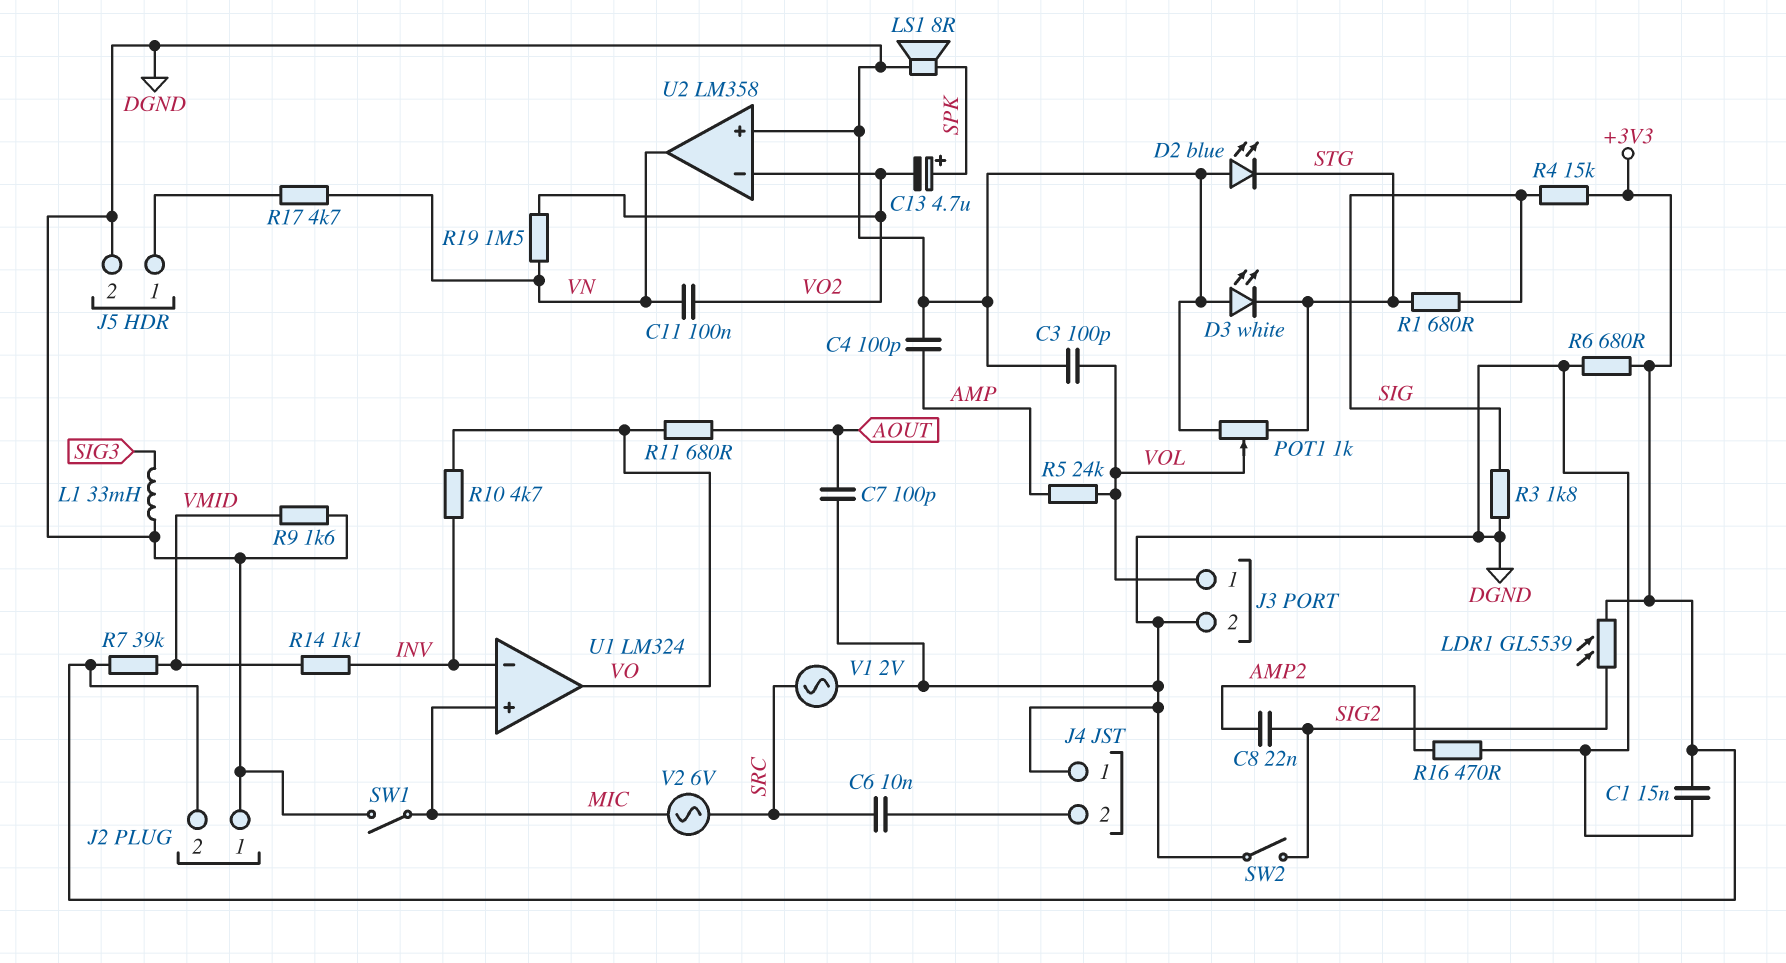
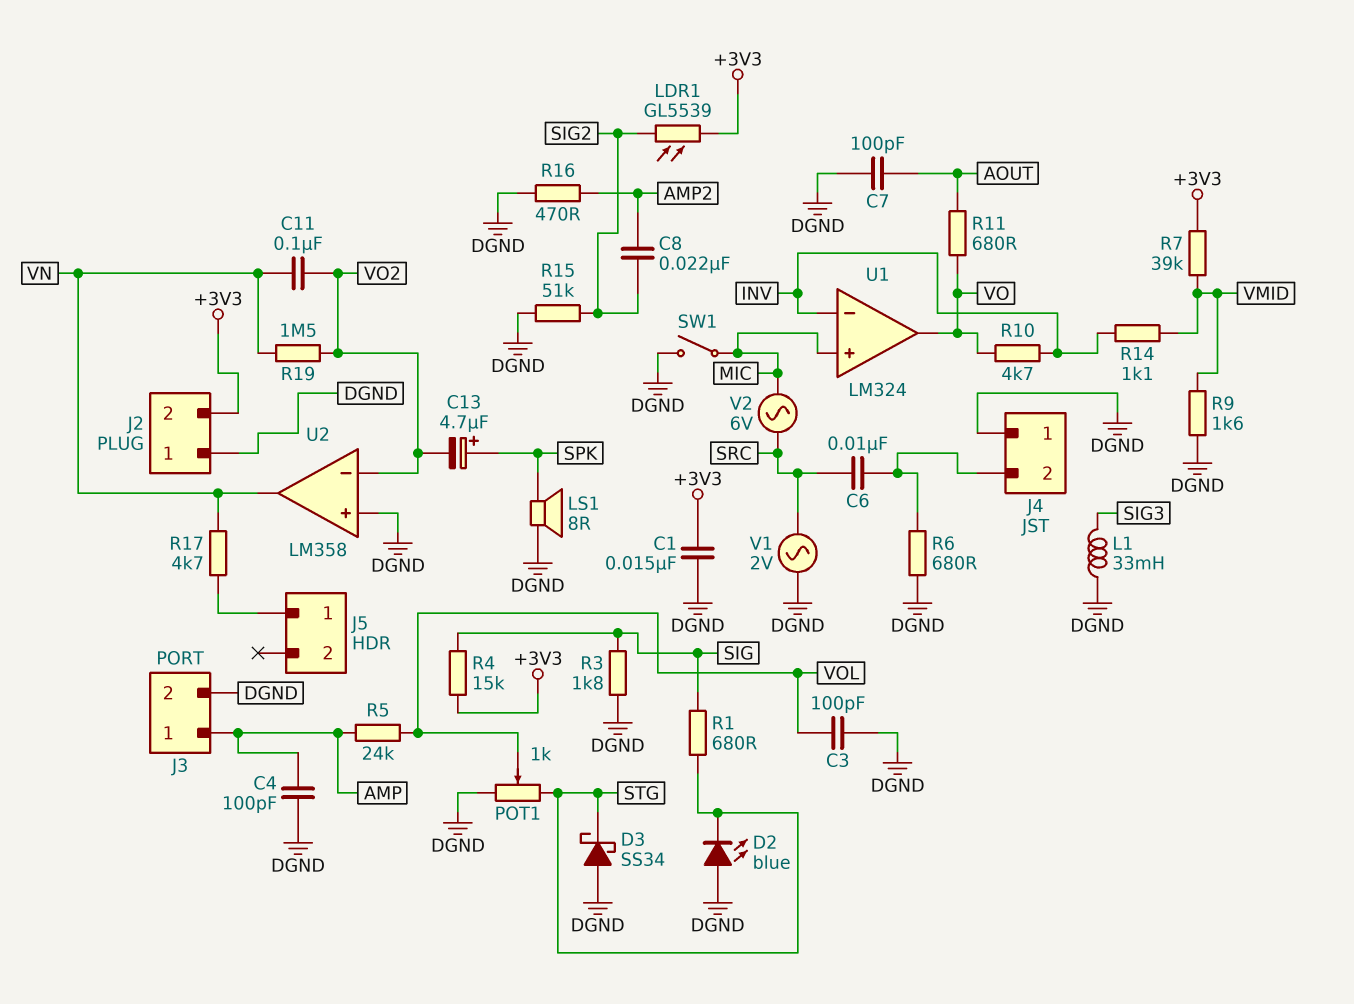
D3: LED white (A DGND, K STG) -> schottky SS34 (A DGND, K STG)
J3 pin 1: VOL -> AMP
J5 pin 2: DGND -> none
R6: 680 (+3V3, DGND) -> 680 (DGND, J4/2)
R15: none -> 51k (DGND, SIG2)
SW2: switch (DGND, SIG2) -> none

